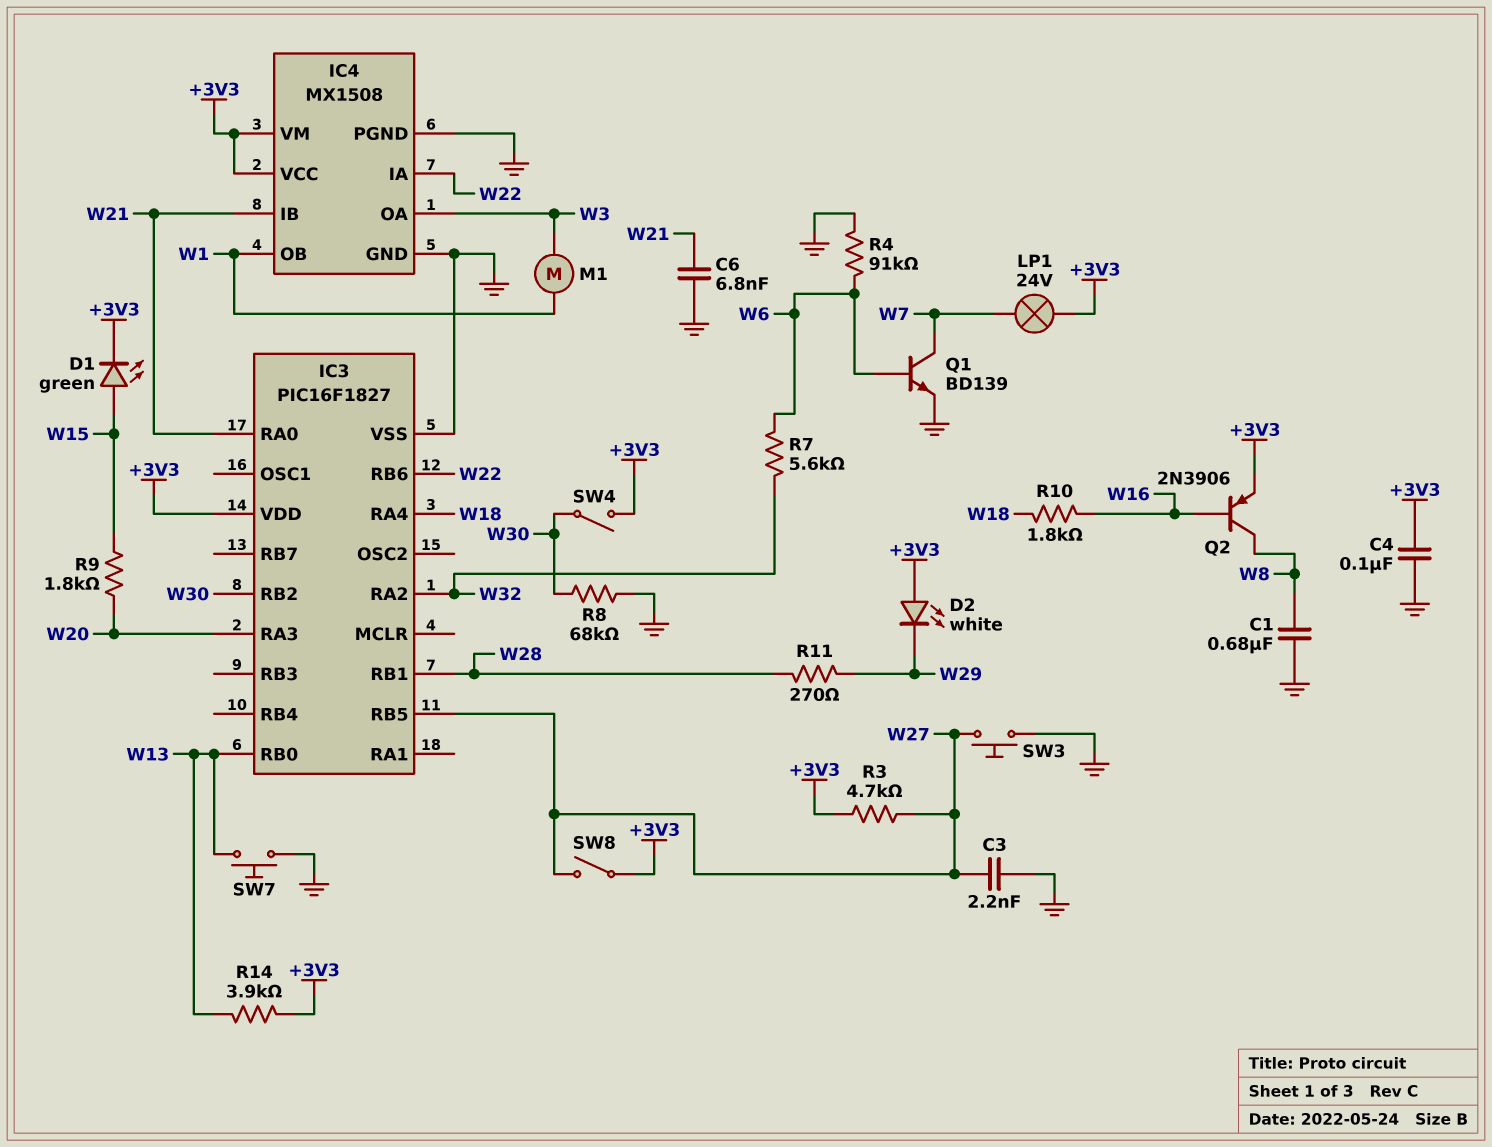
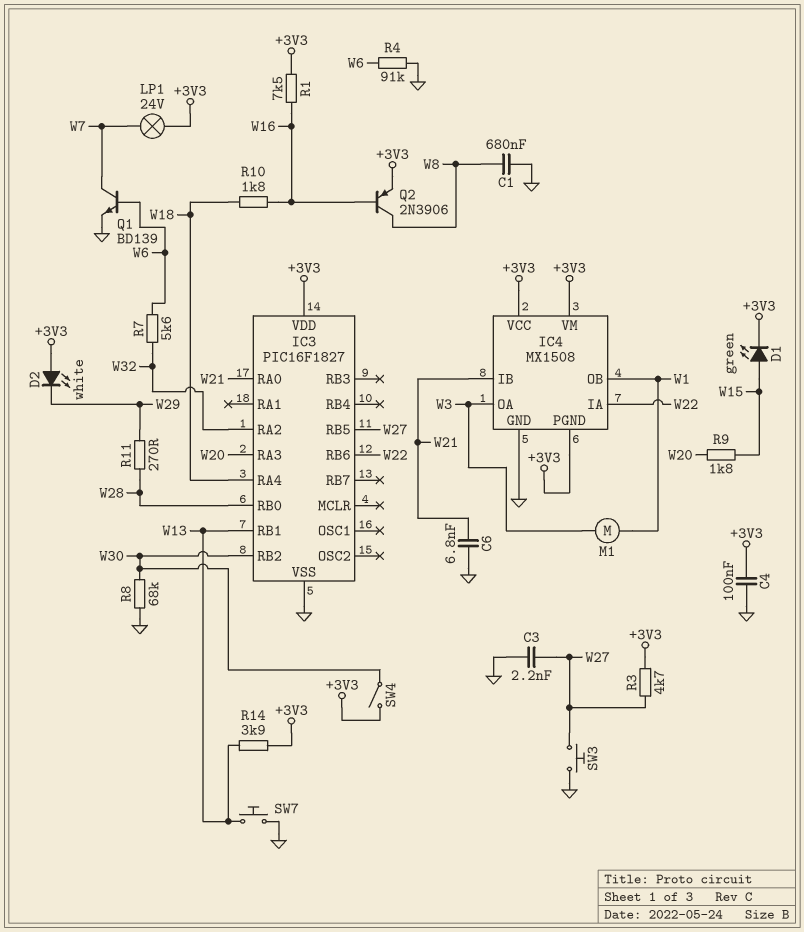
IC3 pin RB0: W13 -> W28
IC3 pin RB1: W28 -> W13
IC4 pin PGND: GND -> +3V3
R1: none -> 7.5k (+3V3, W16)
SW8: switch (+3V3, W27) -> none

